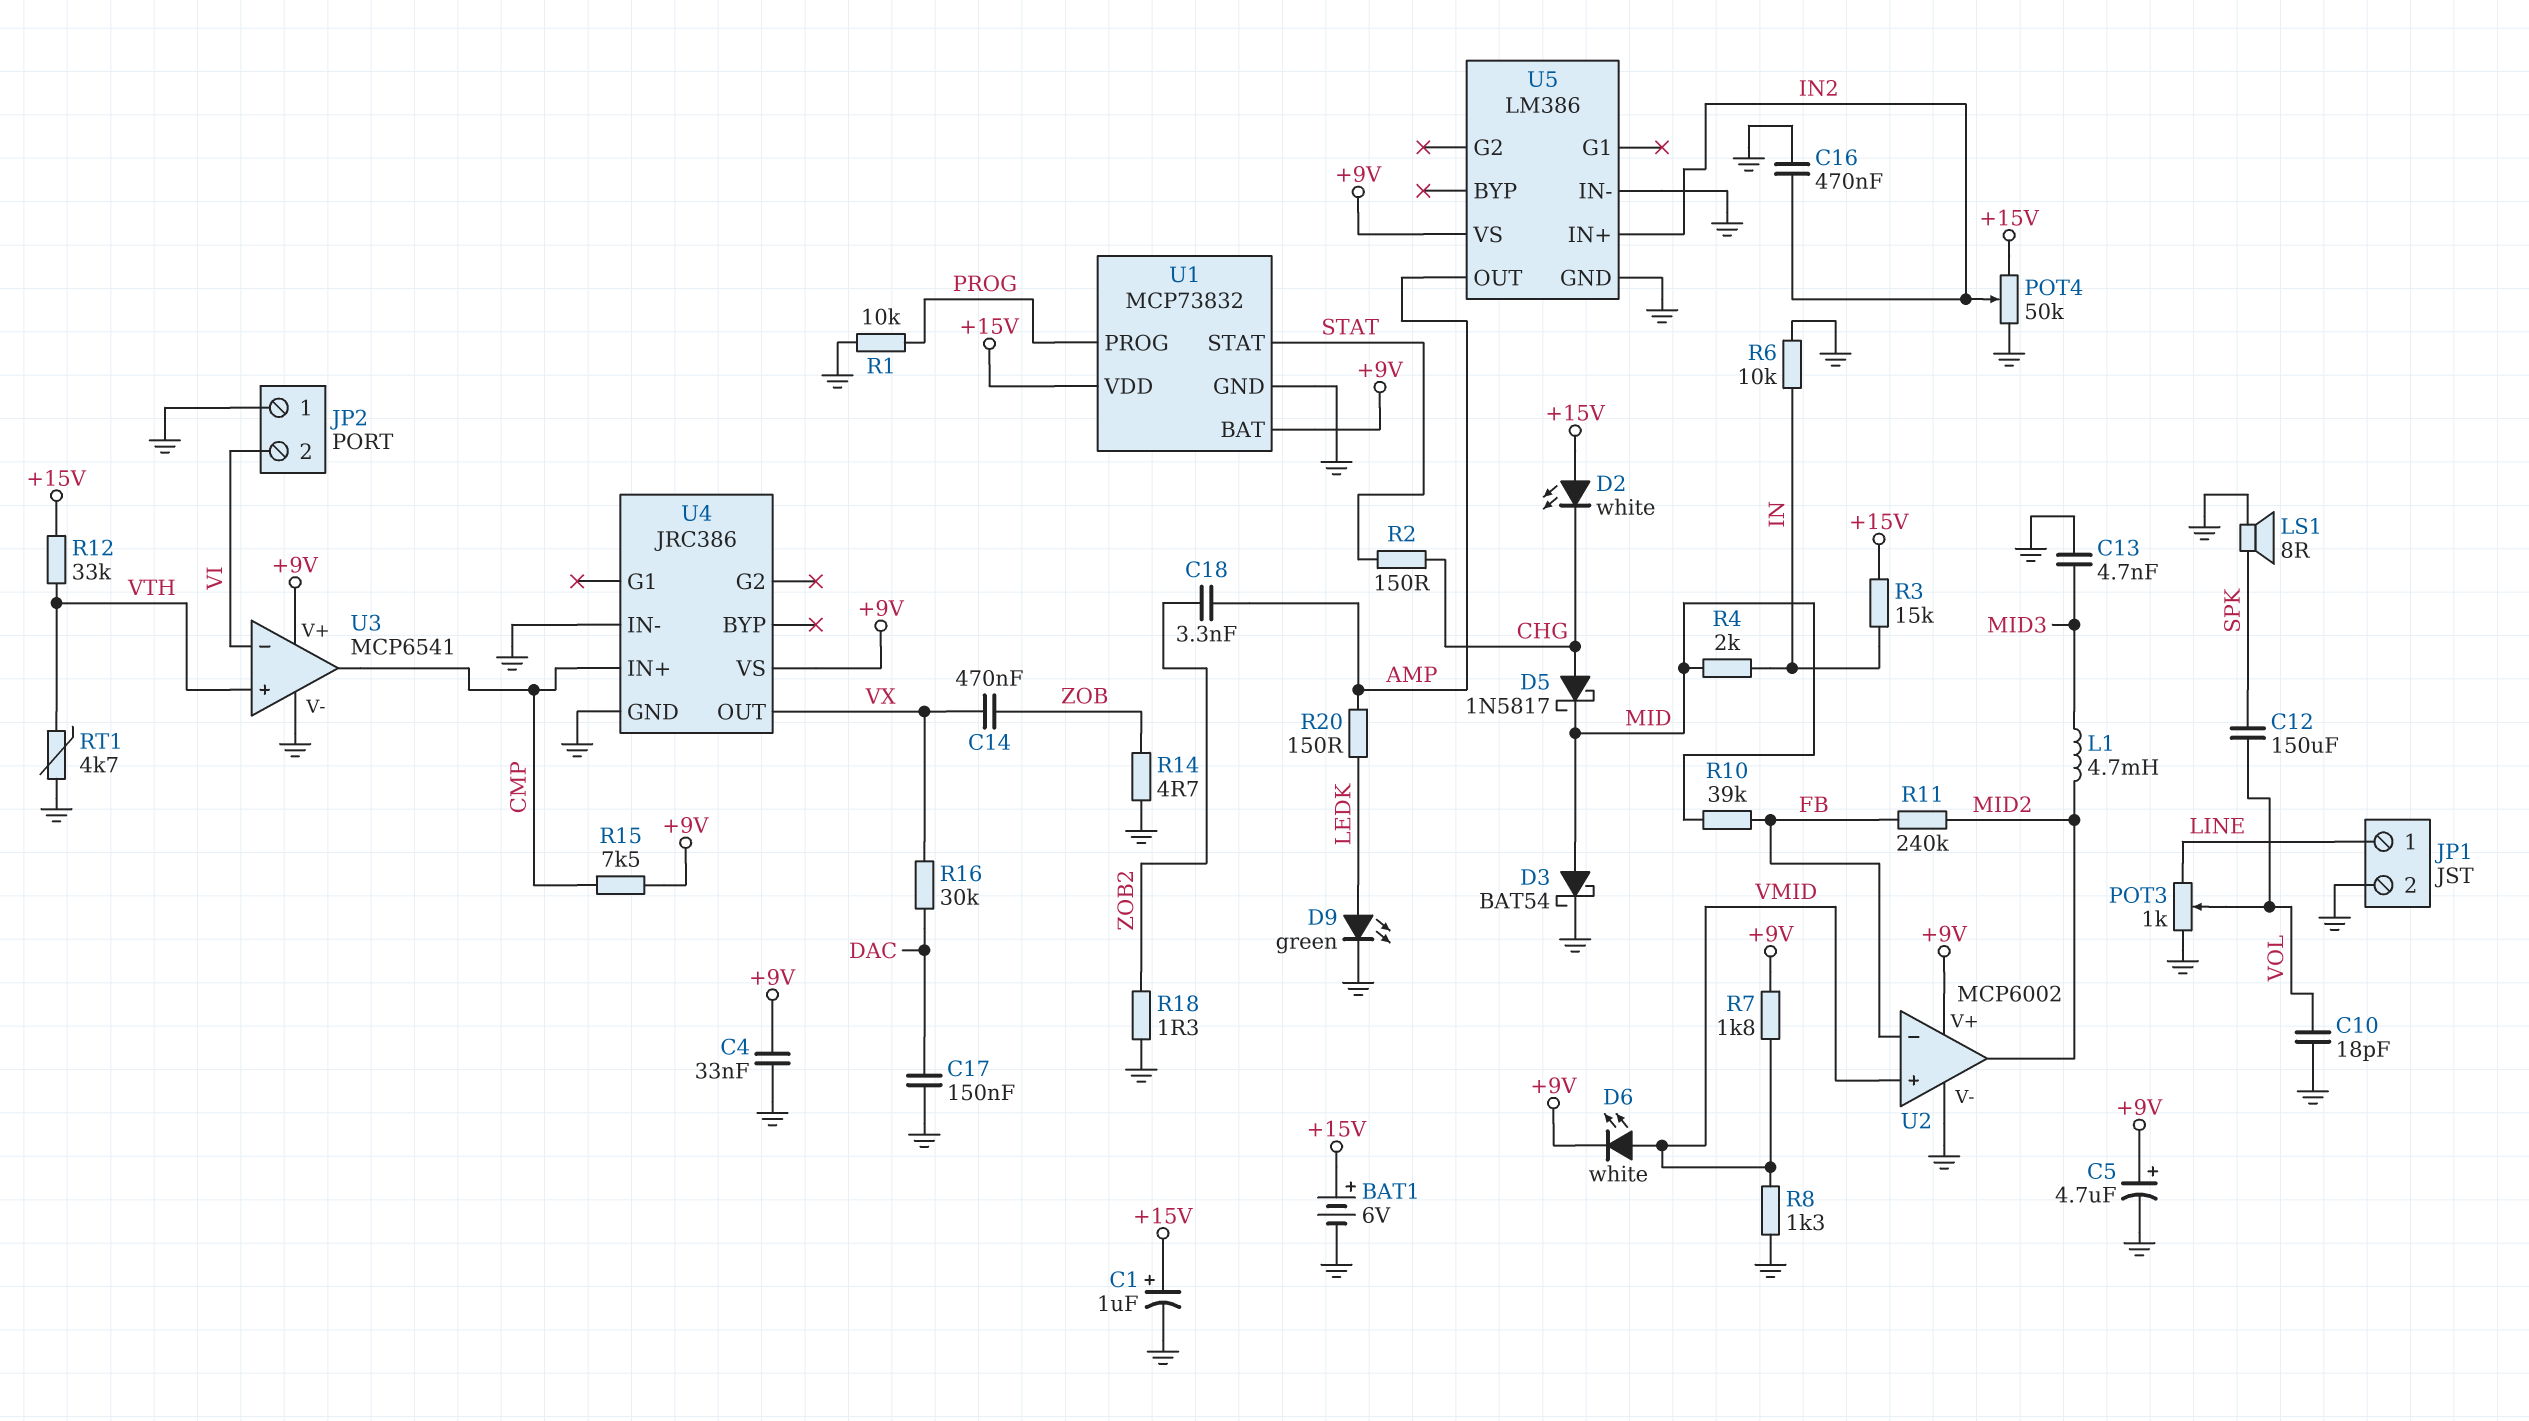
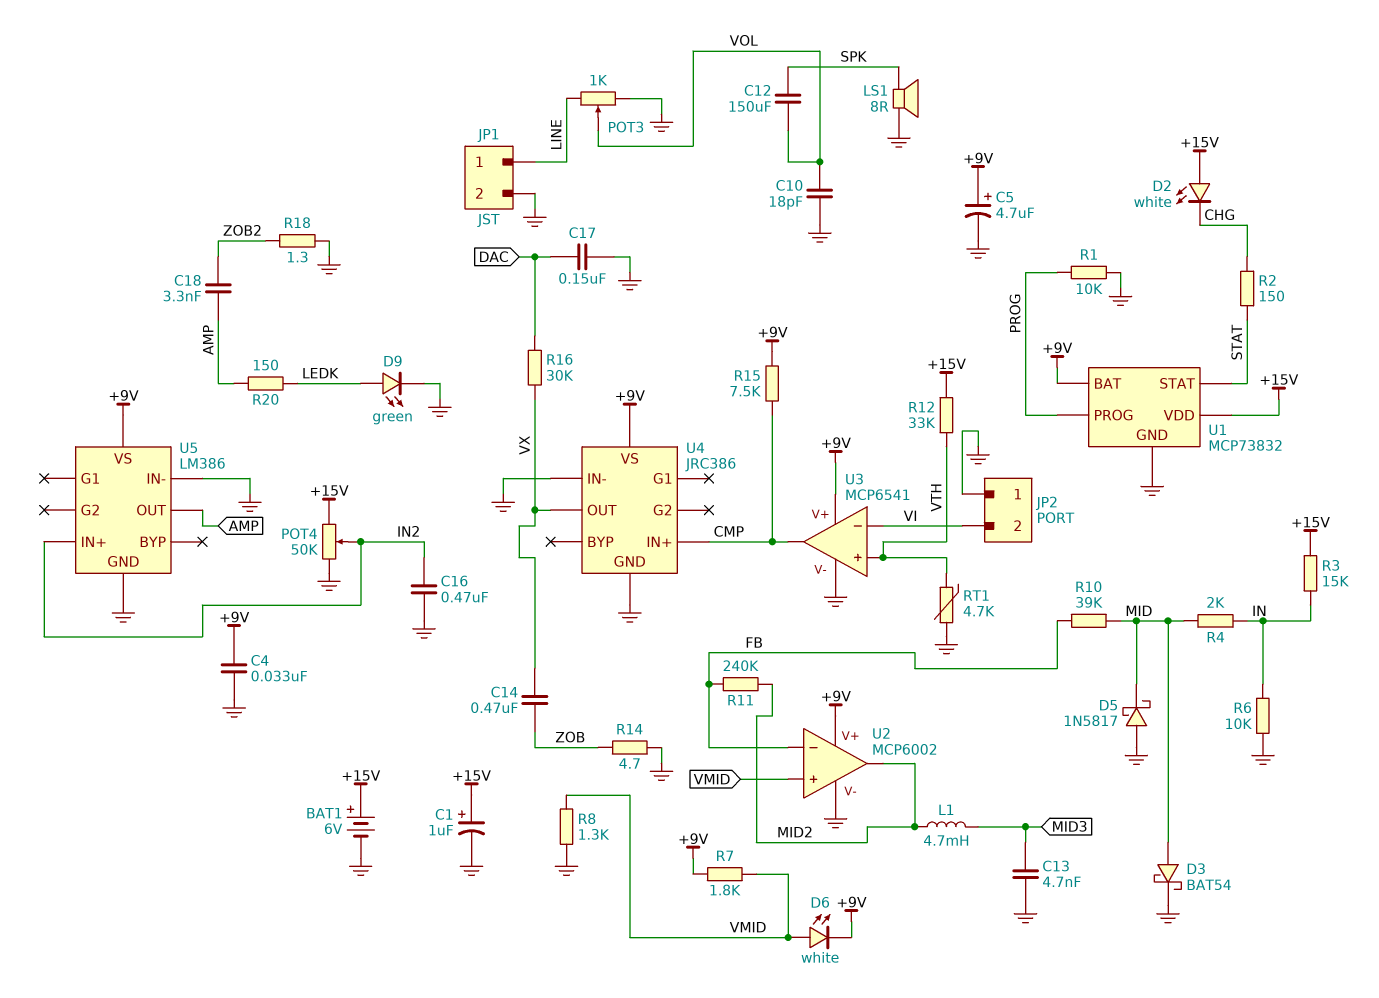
D5: schottky 1N5817 (A CHG, K MID) -> schottky 1N5817 (A GND, K MID)

